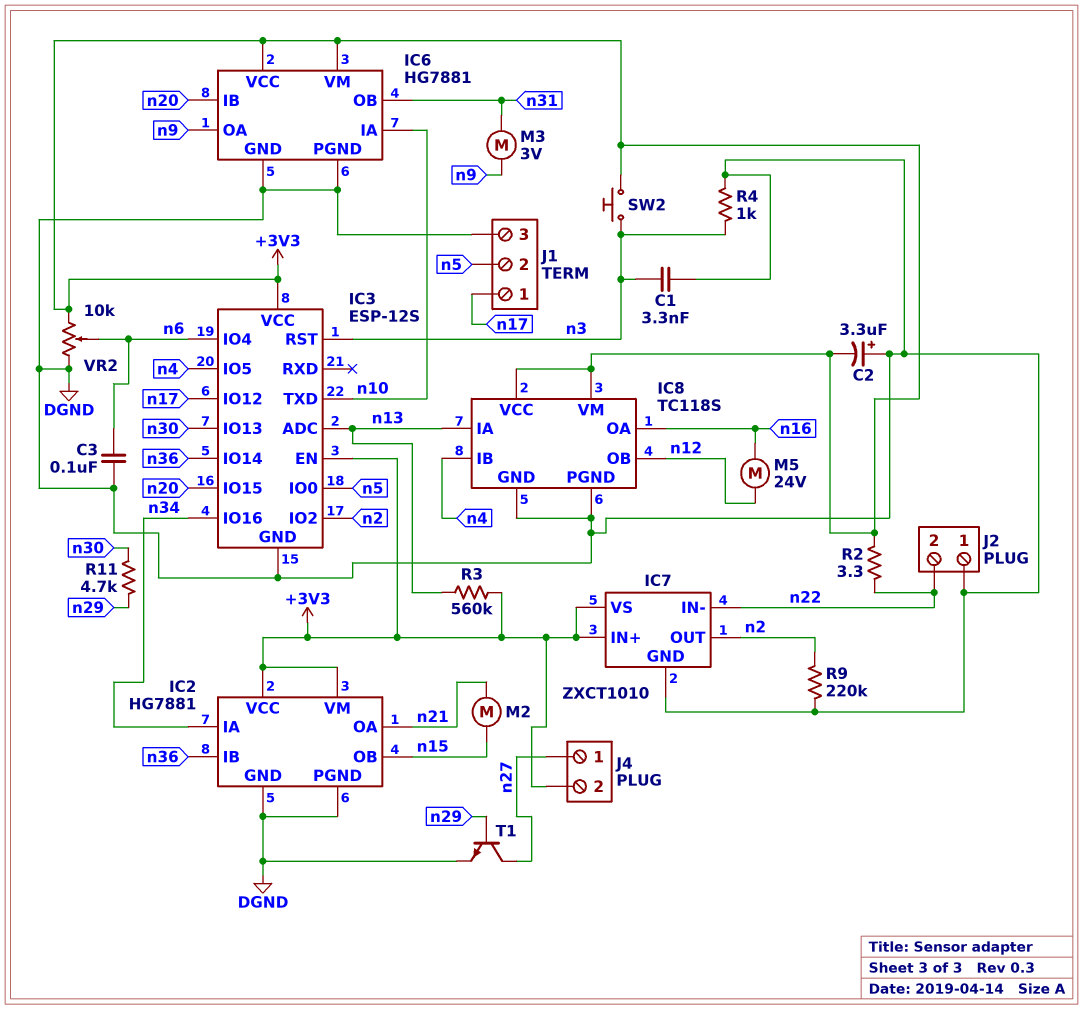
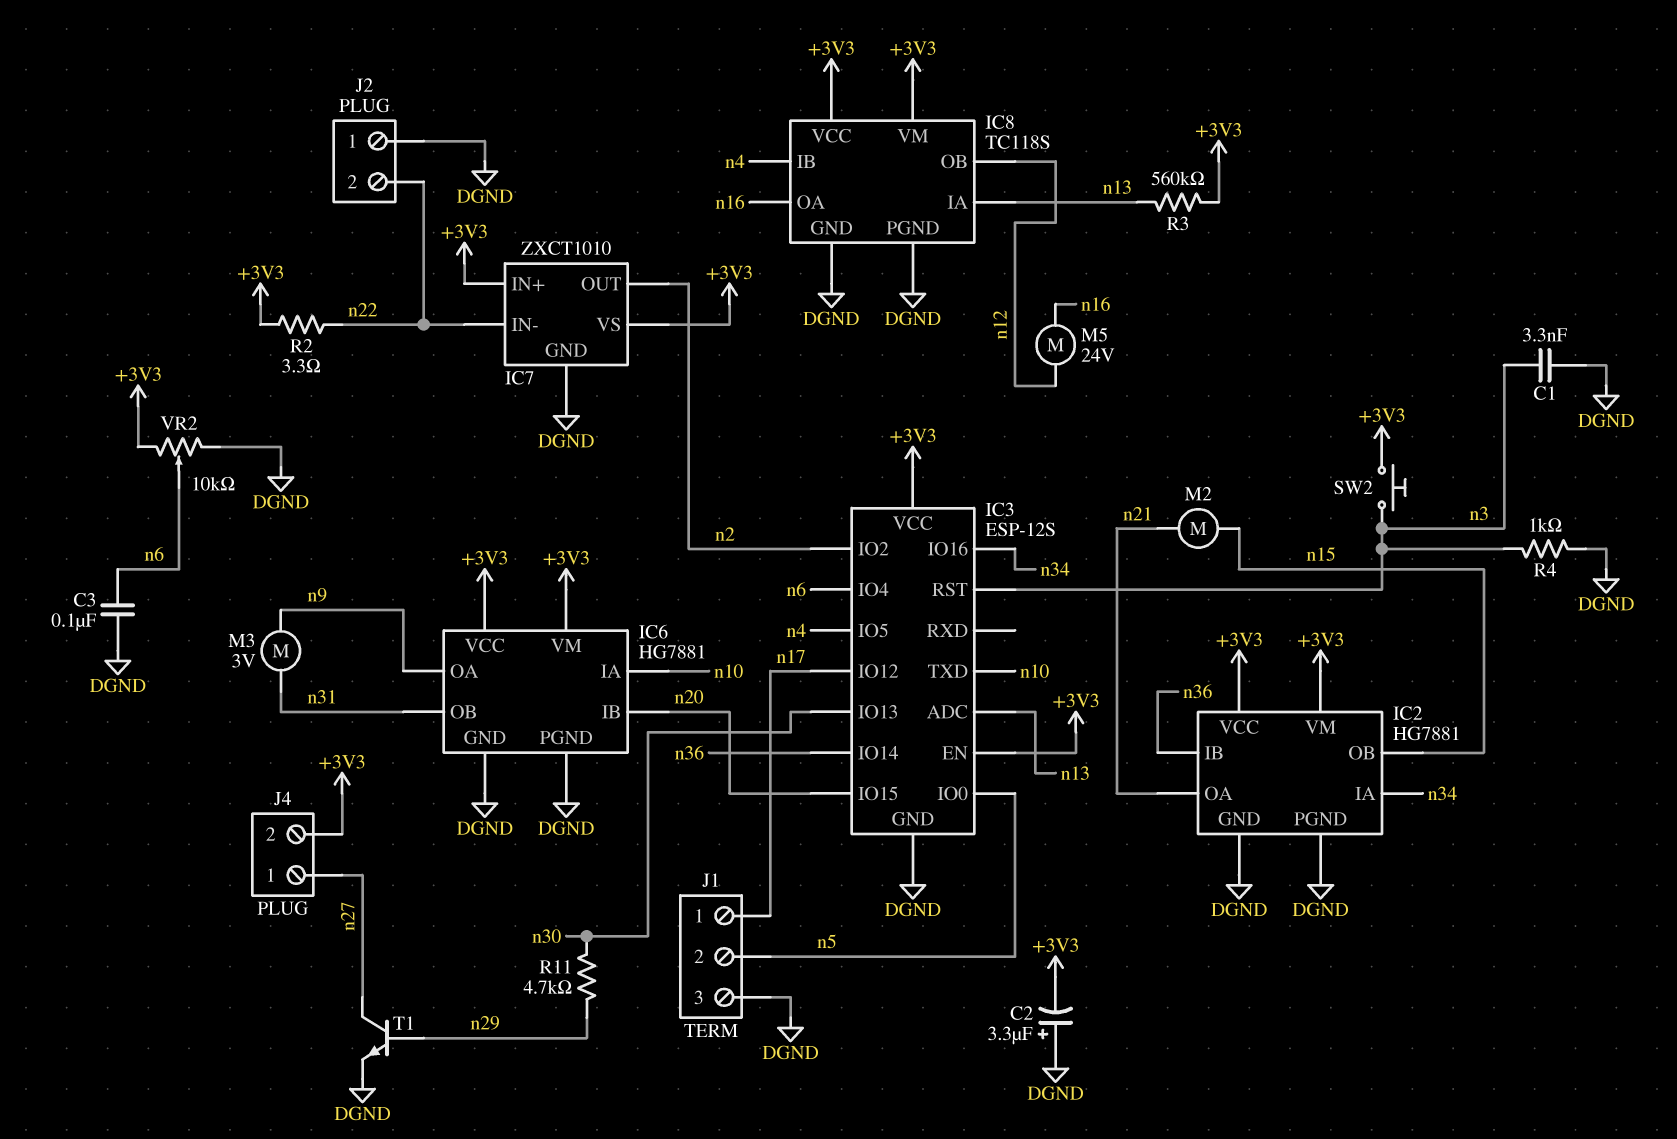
R9: 220k (DGND, n2) -> none

